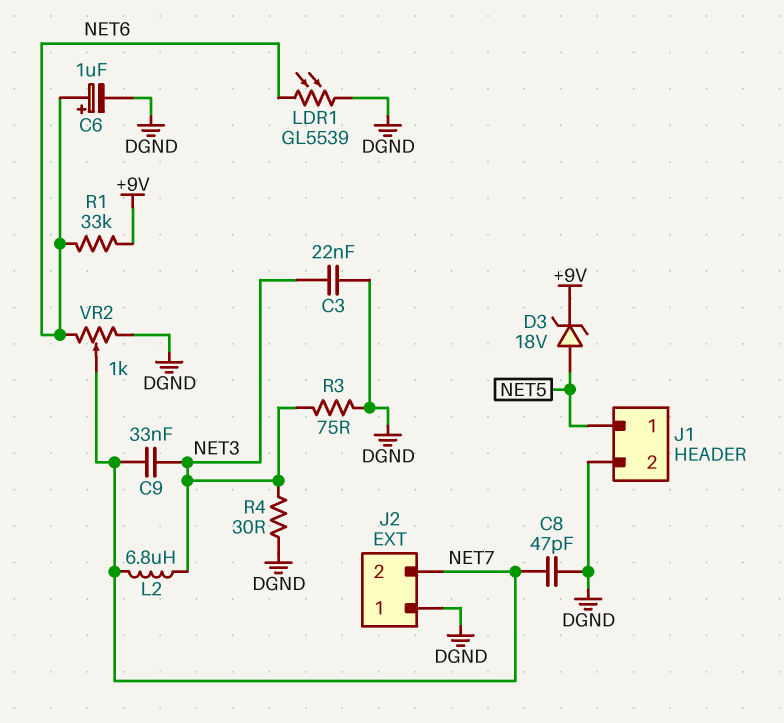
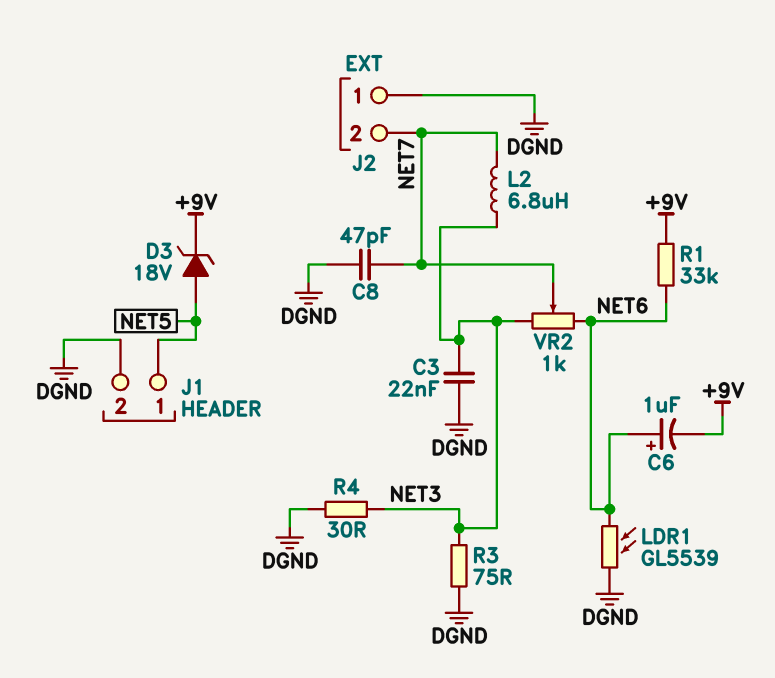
C6: 1uF (plus NET6, minus DGND) -> 1uF (plus NET6, minus +9V)
C9: 33nF (NET3, NET7) -> none
VR2: 1k (DGND, NET6, wiper NET7) -> 1k (NET3, NET6, wiper NET7)

